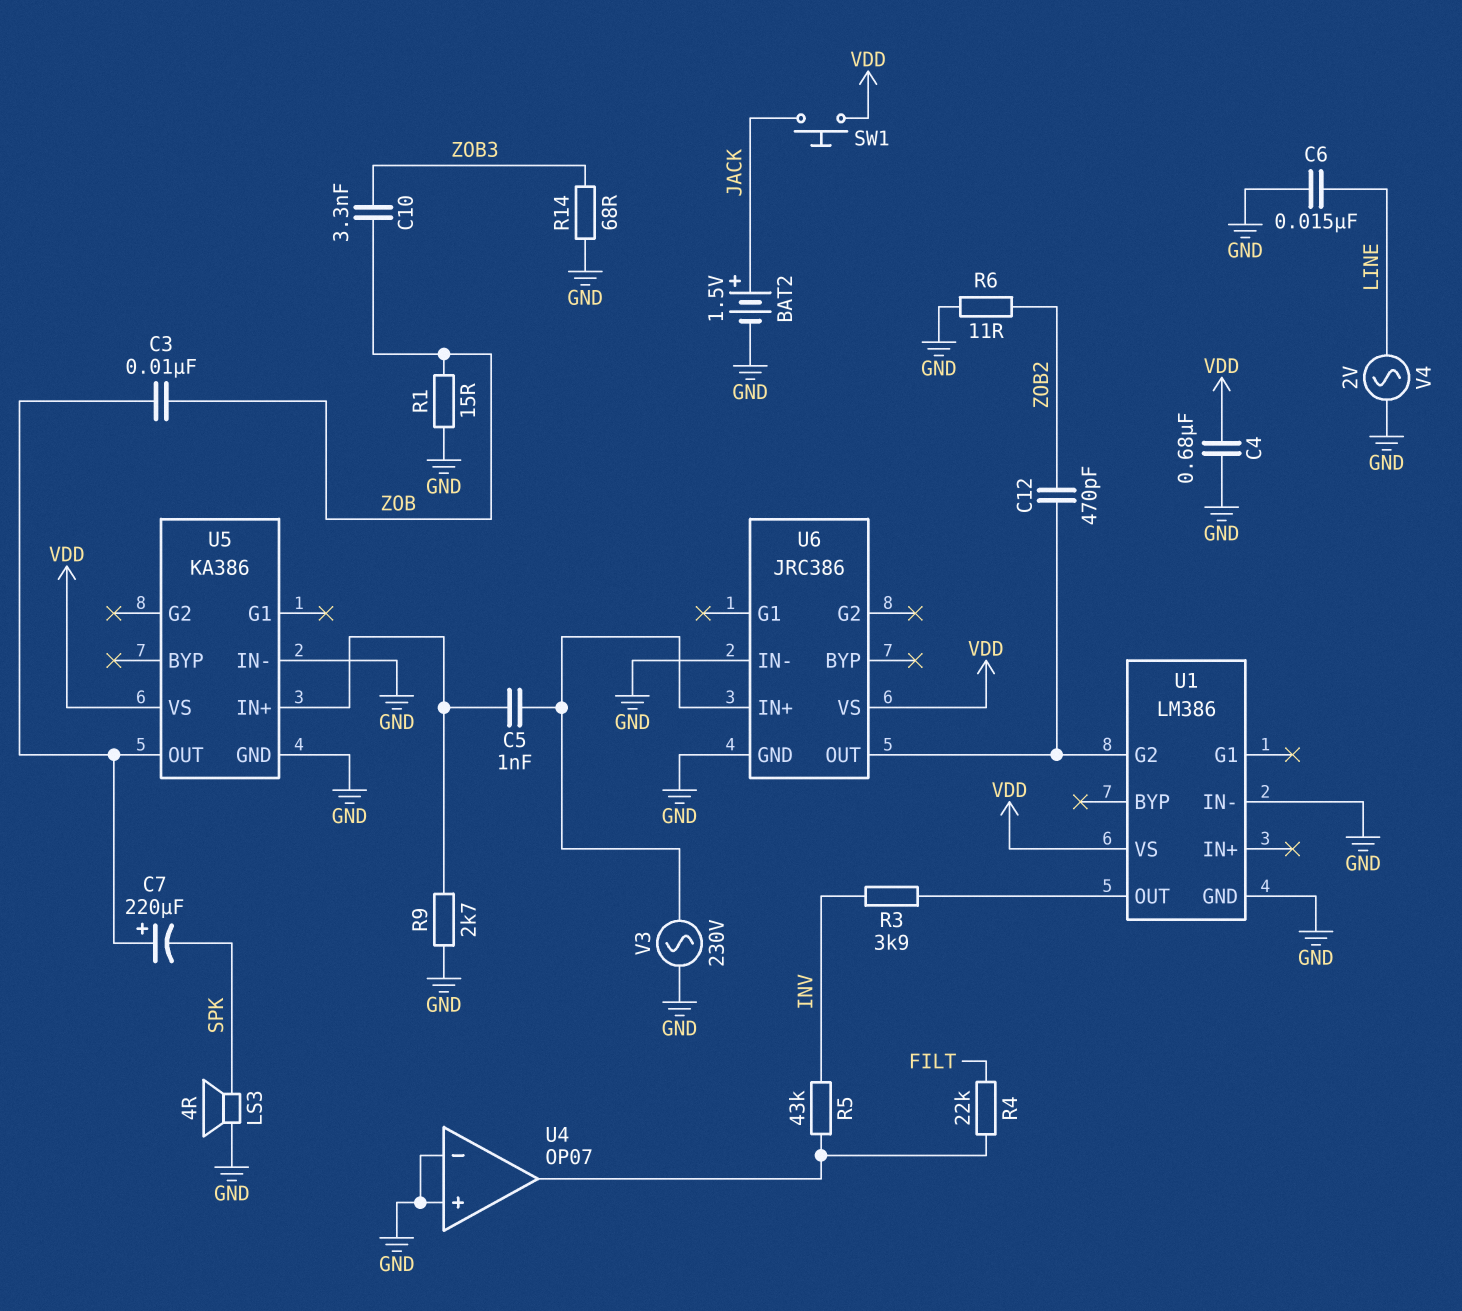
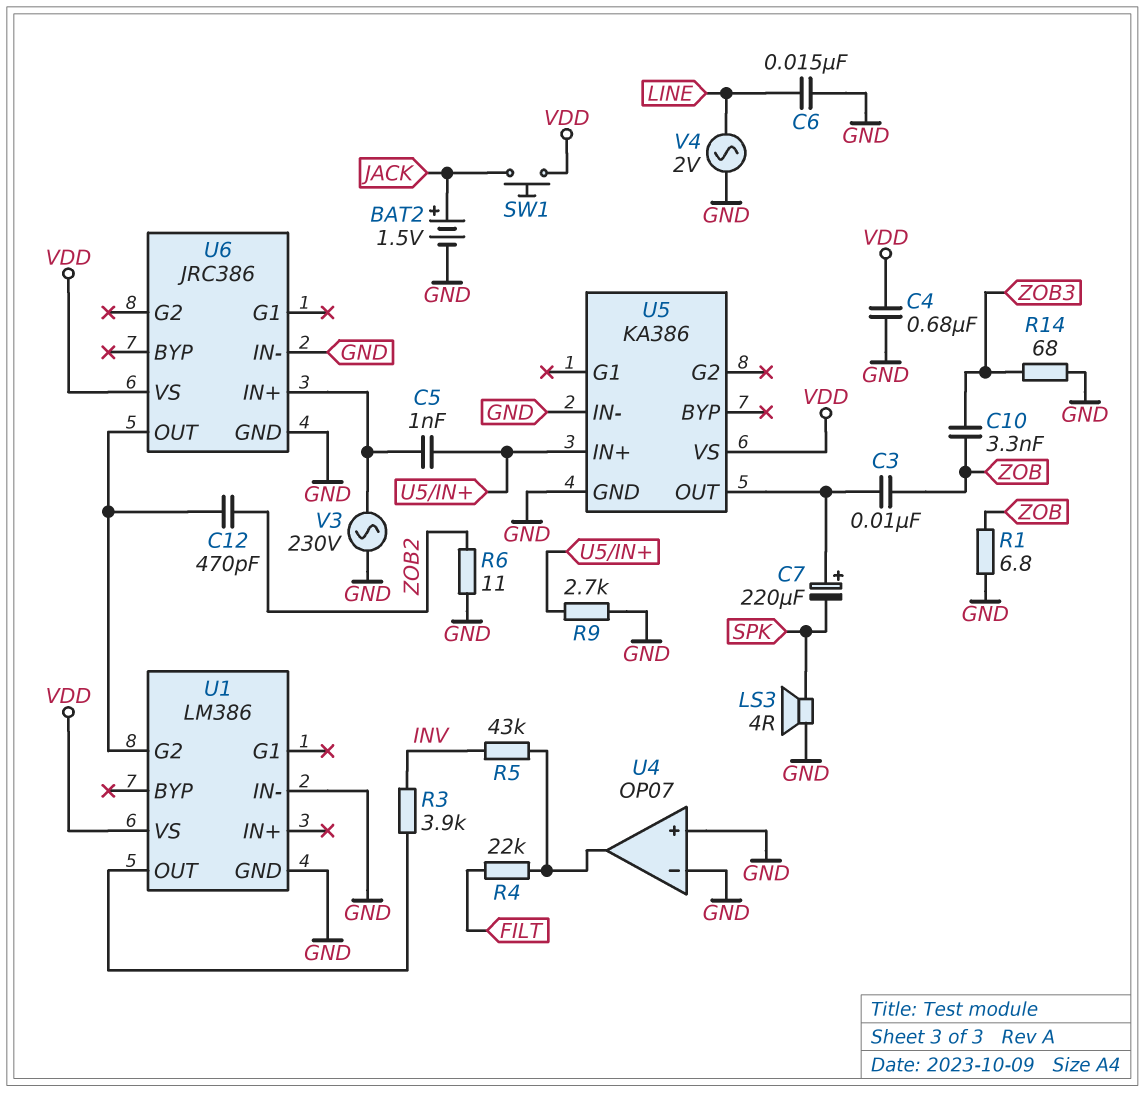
R1: 15 (GND, ZOB) -> 6.8 (GND, ZOB)

